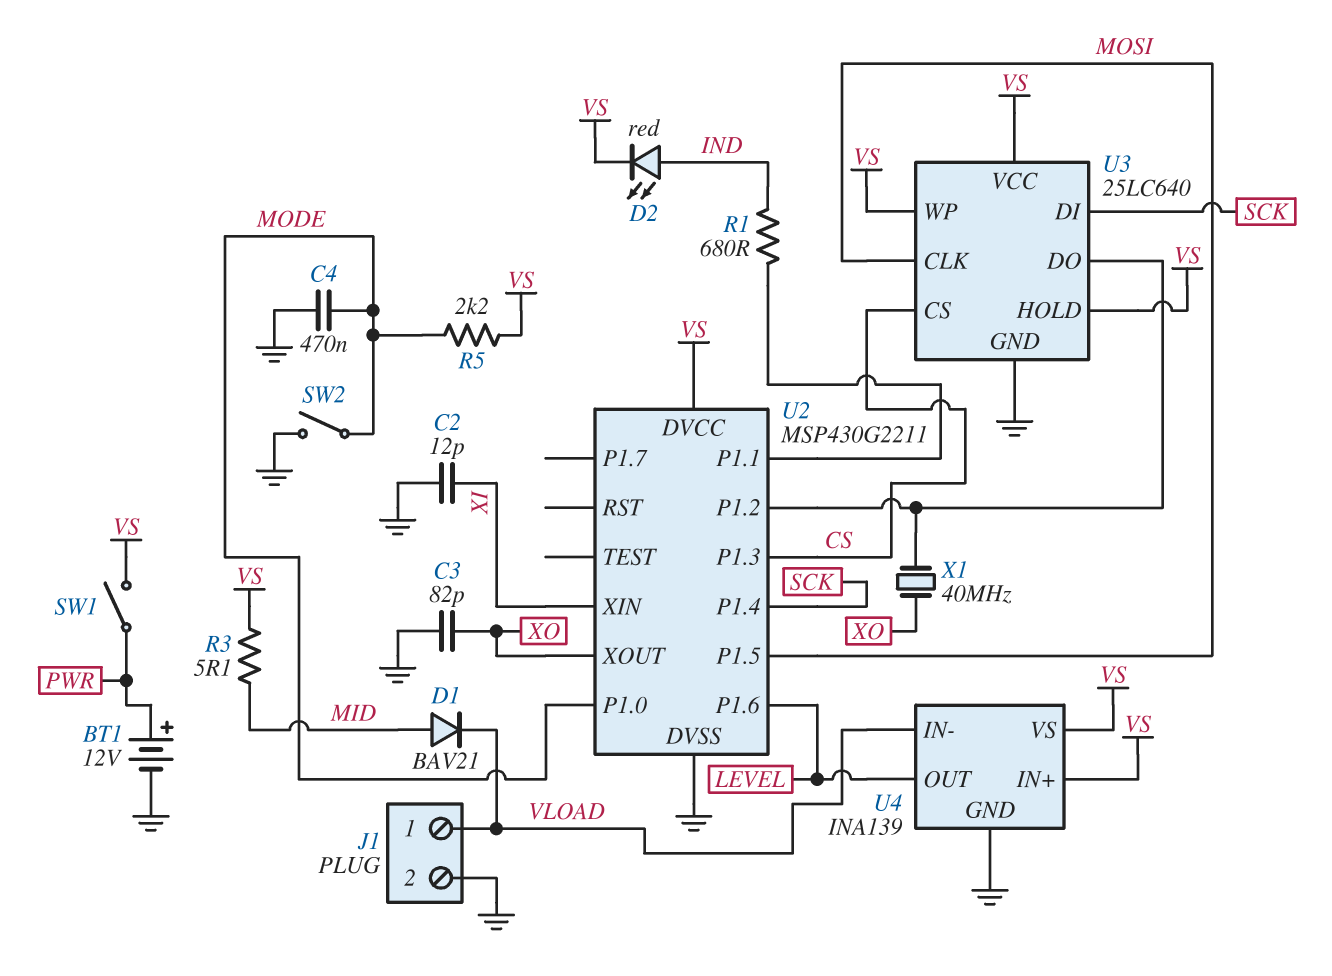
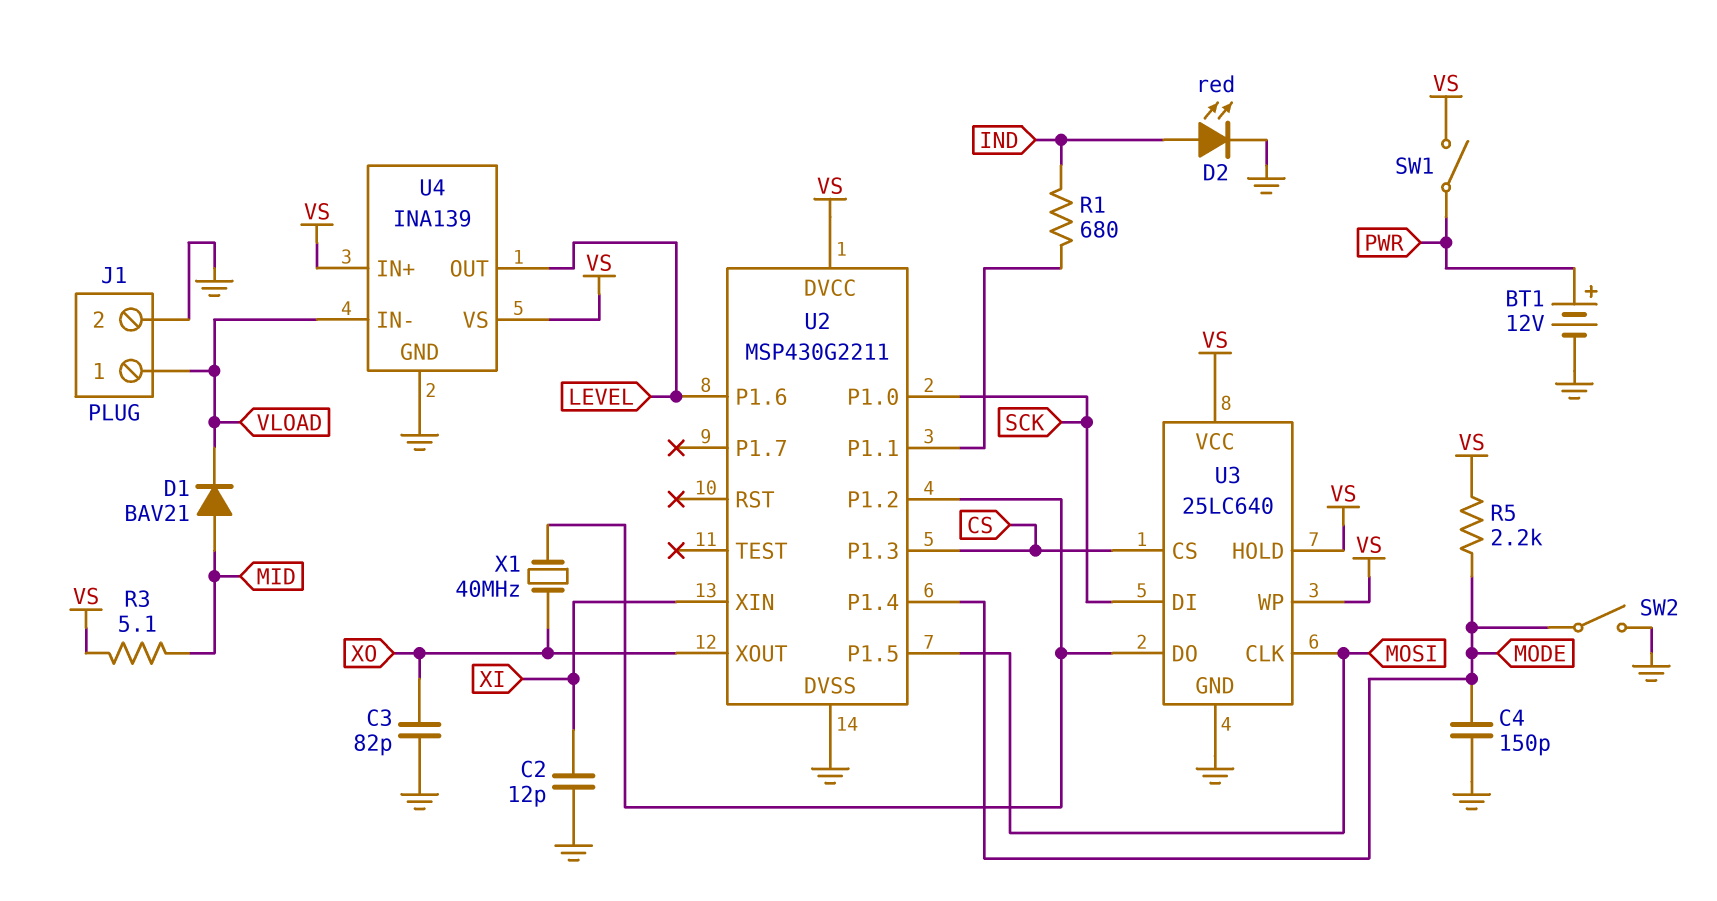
C4: 470nF (GND, MODE) -> 150pF (GND, MODE)
D2: LED red (A IND, K VS) -> LED red (A IND, K GND)
U2 pin P1.0: MODE -> SCK
U2 pin P1.4: SCK -> MODE

